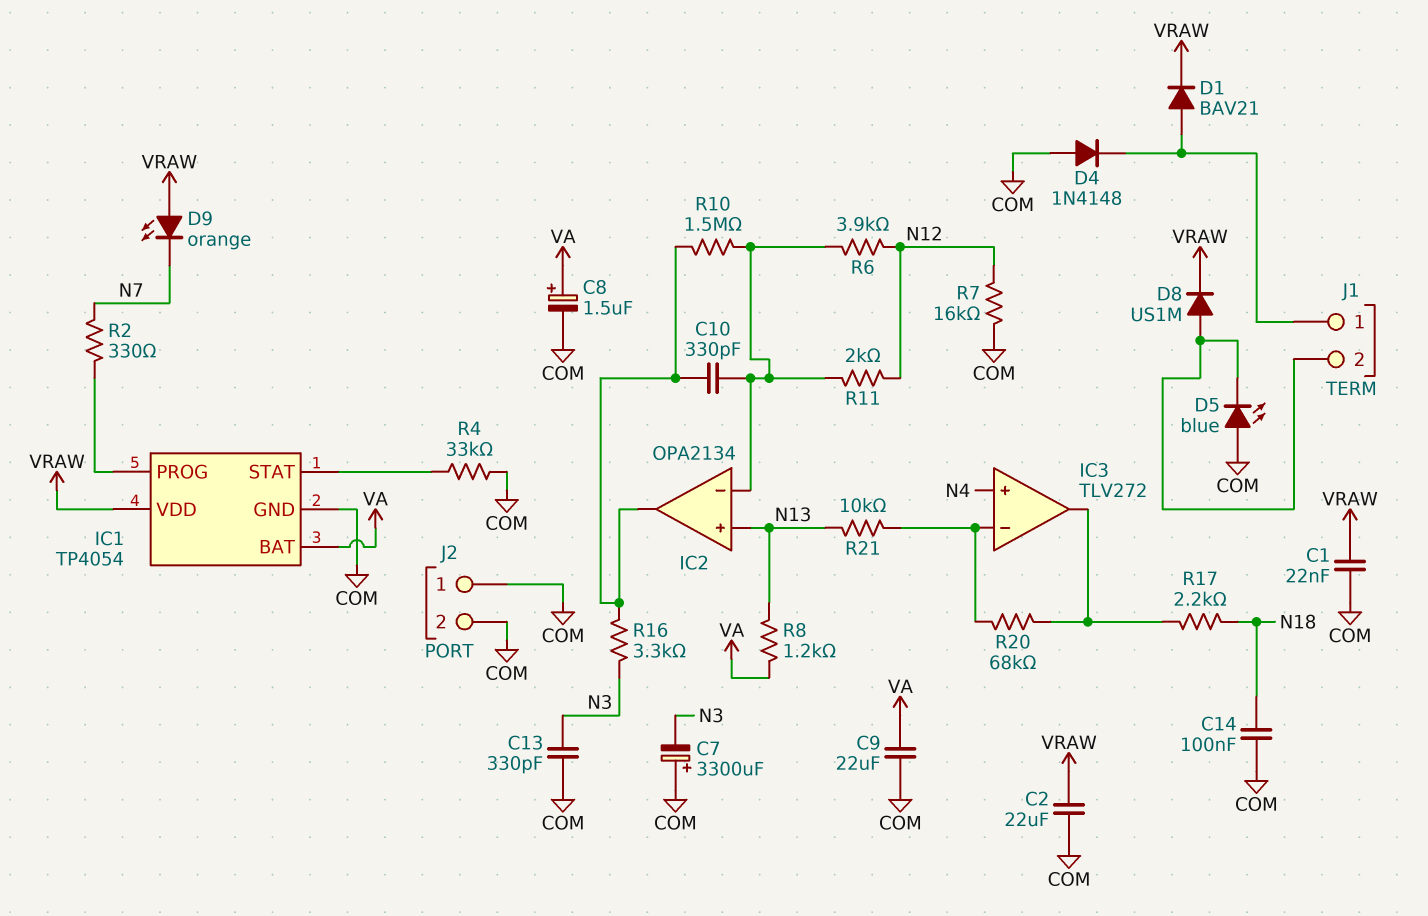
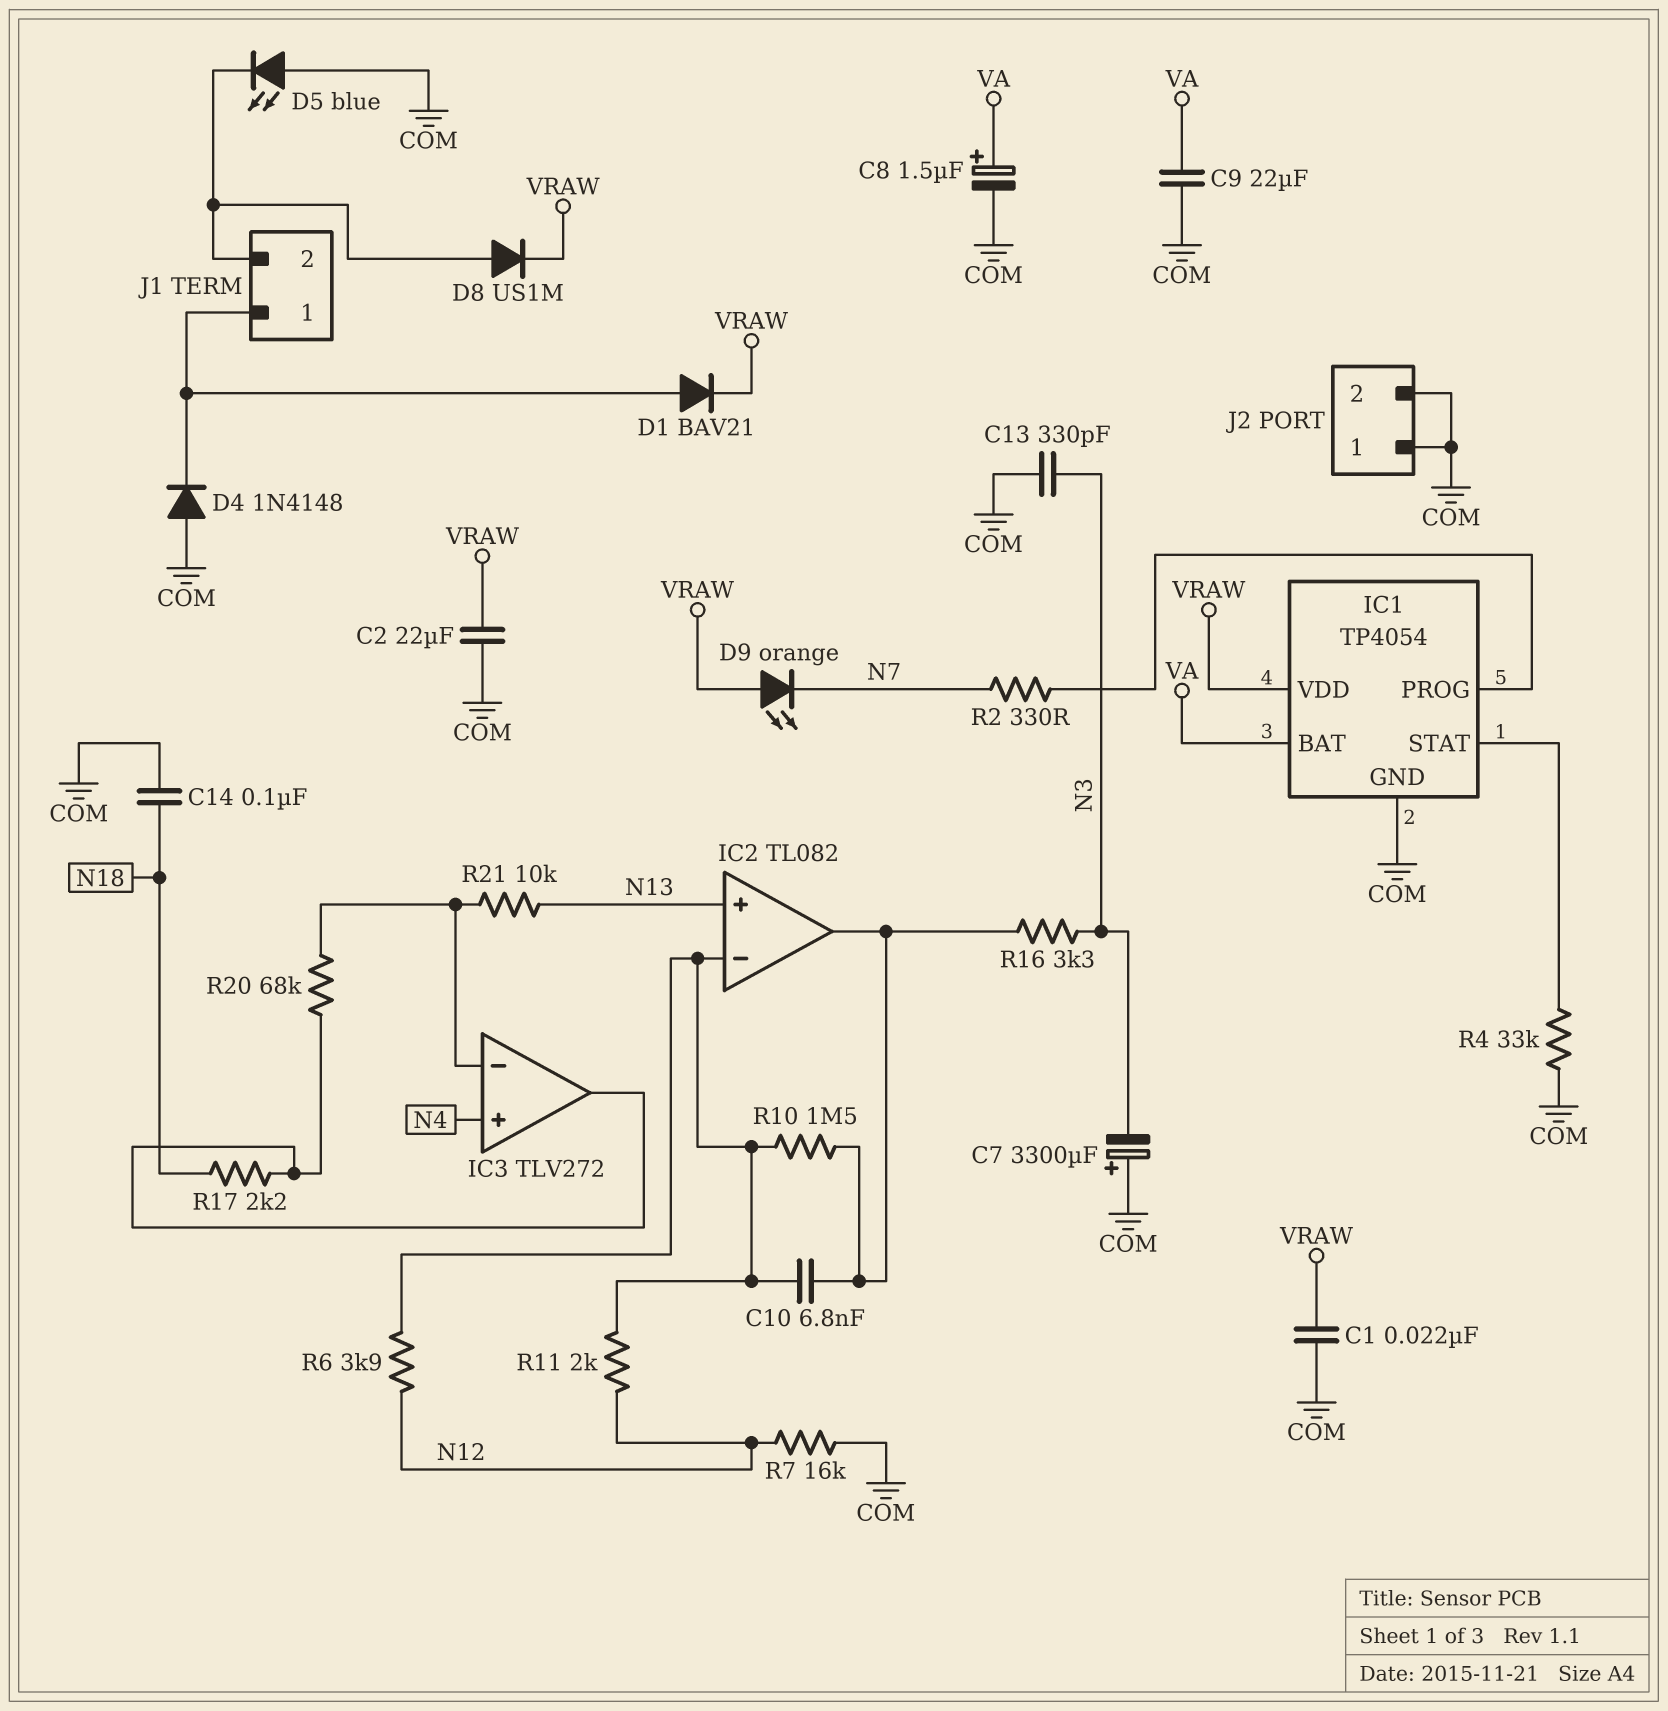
C10: 330pF (IC2/in-, IC2/out) -> 6.8nF (IC2/in-, IC2/out)
IC2: OPA2134 -> TL082
R8: 1.2k (N13, VA) -> none

